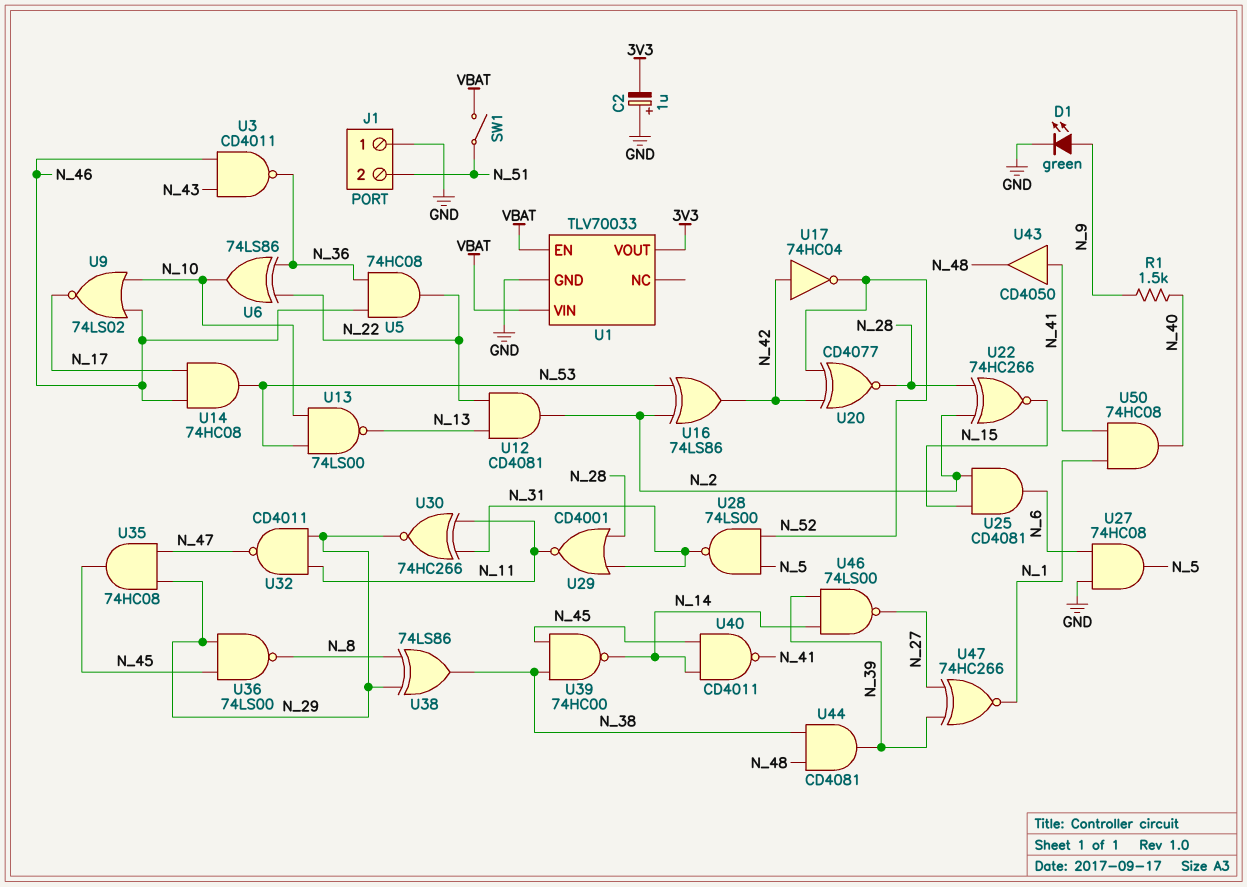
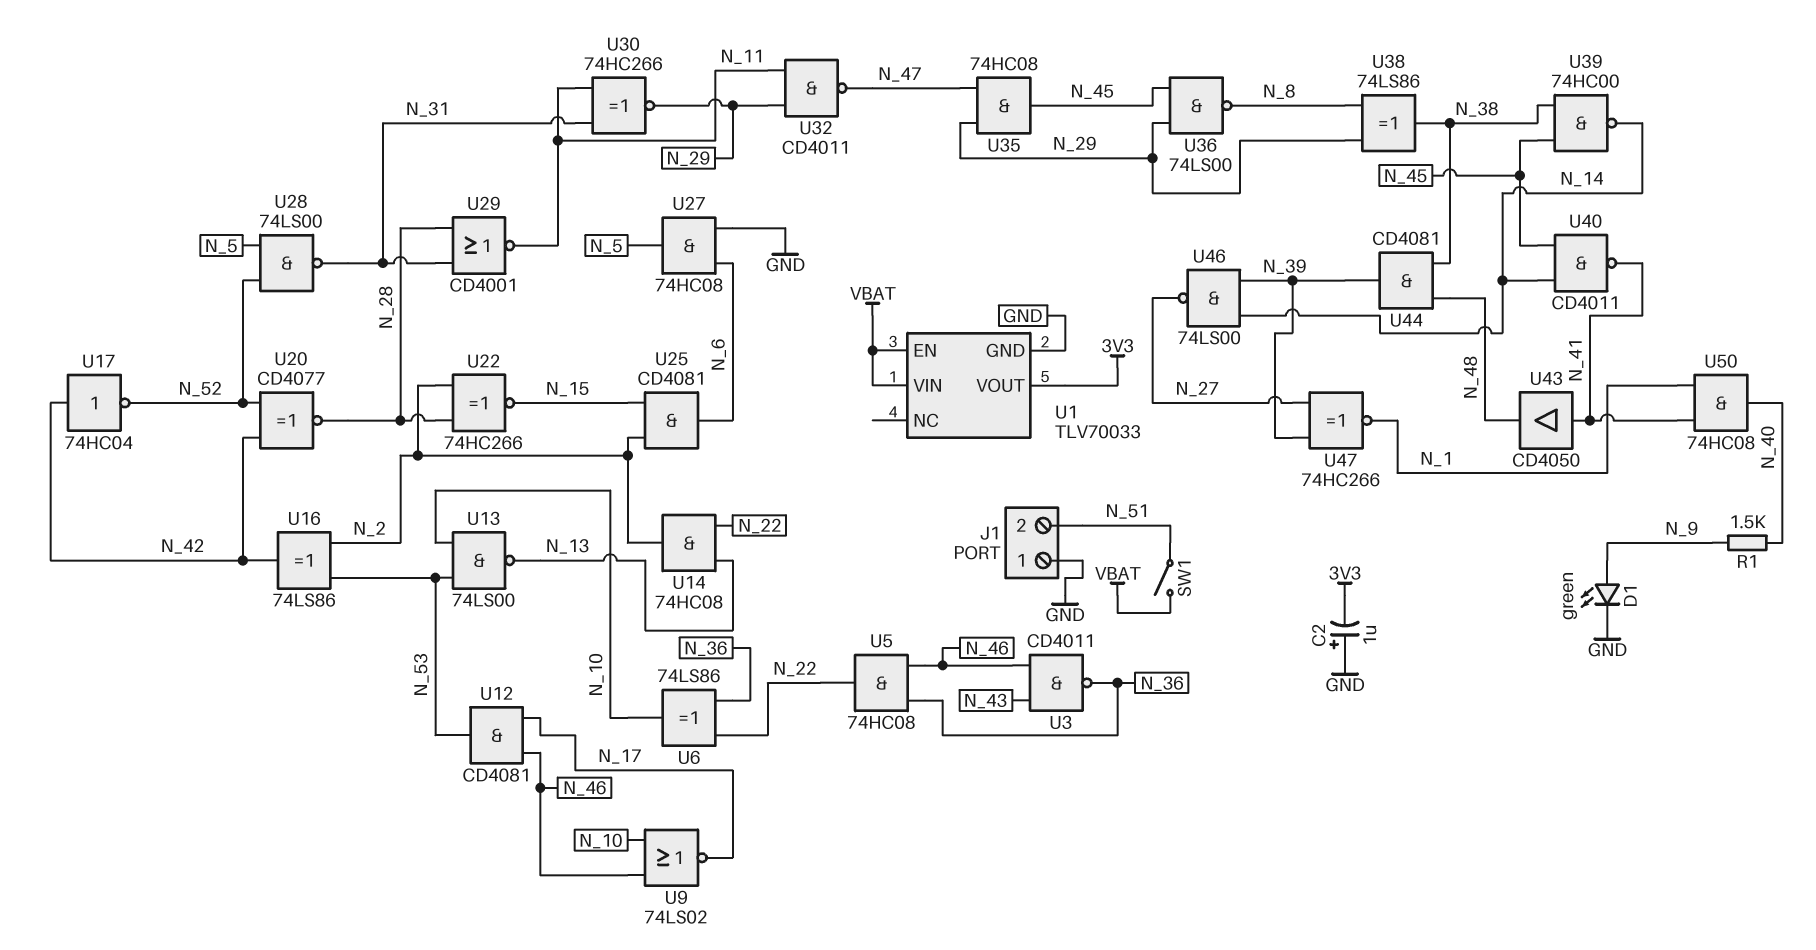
U12: AND CD4081 (in N_13, in N_22, out N_2) -> AND CD4081 (in N_17, in N_46, out N_53)
U14: AND 74HC08 (in N_17, in N_46, out N_53) -> AND 74HC08 (in N_13, in N_22, out N_2)

